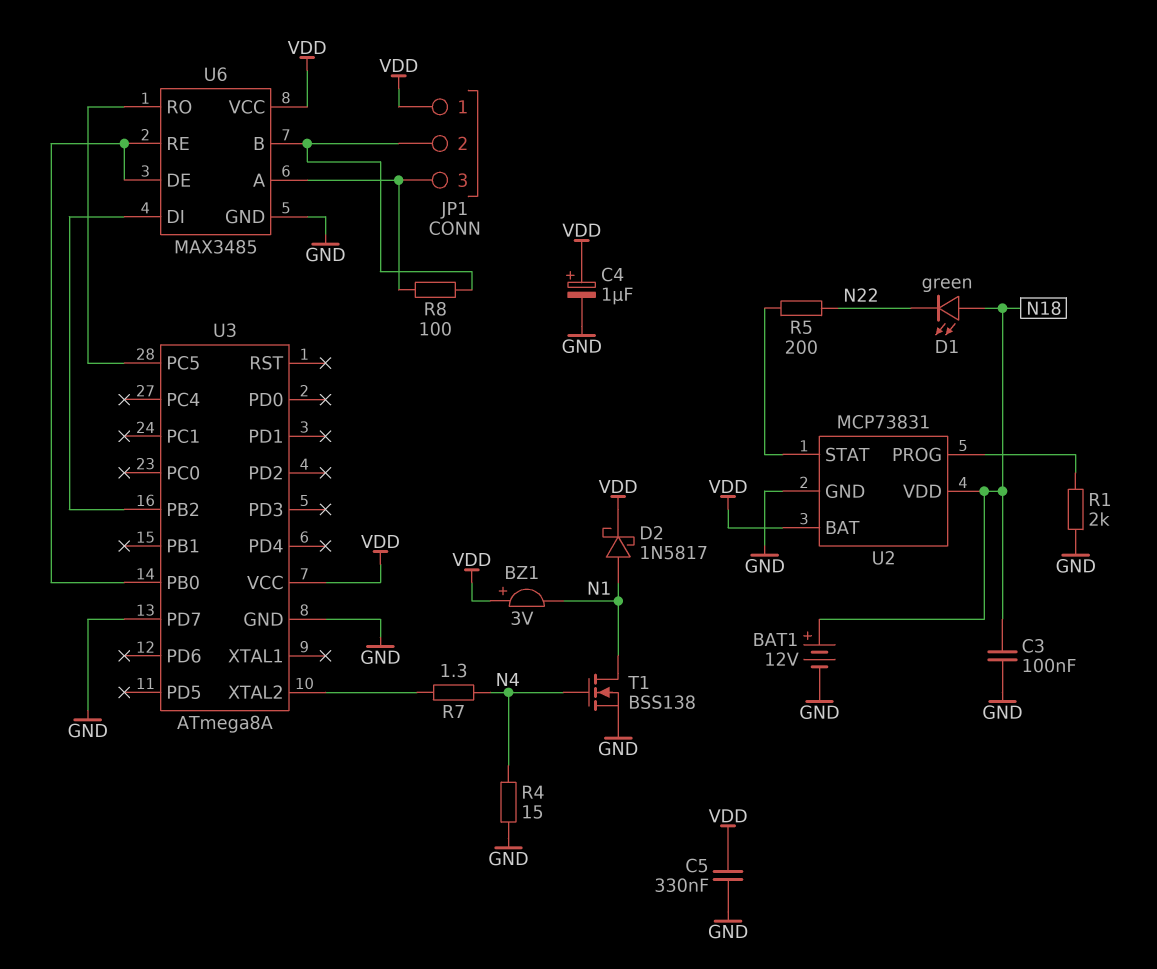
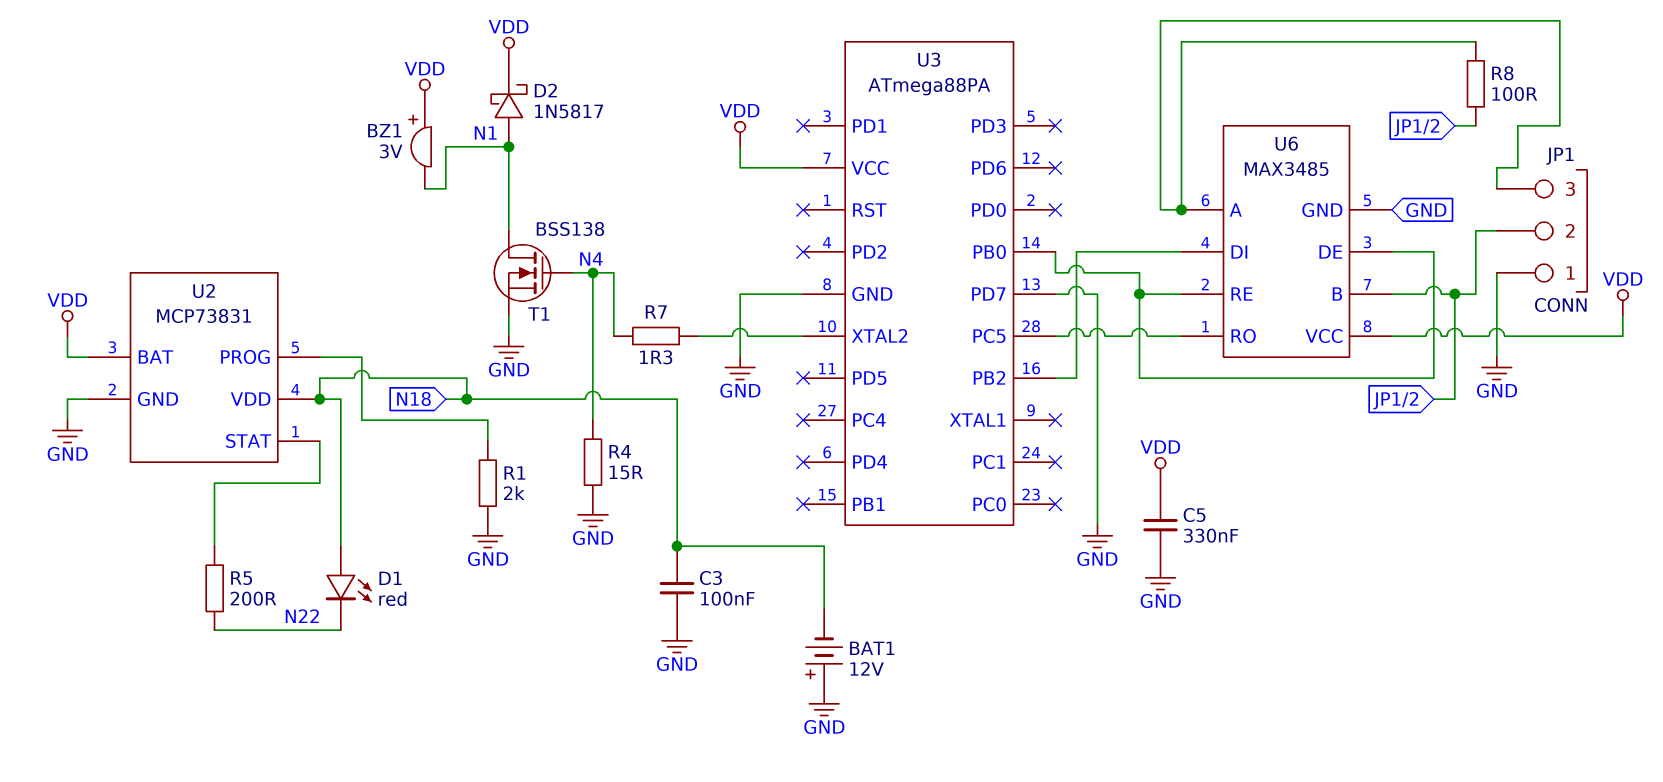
BAT1: 12V (plus N18, minus GND) -> 12V (plus GND, minus N18)
C4: 1uF (plus VDD, minus GND) -> none
D1: LED green (A N18, K N22) -> LED red (A N18, K N22)
JP1 pin 1: VDD -> GND
U3: ATmega8A -> ATmega88PA

